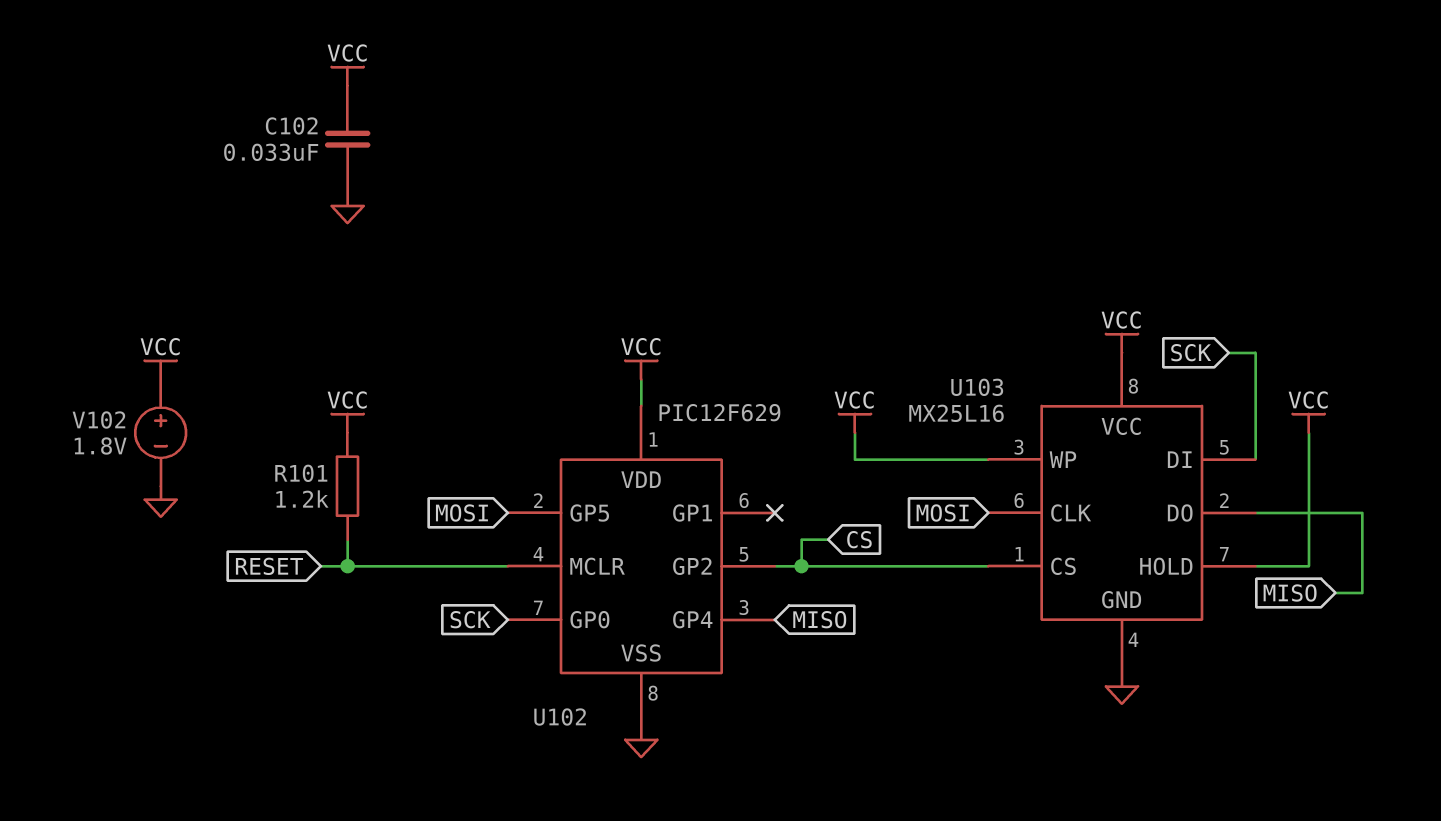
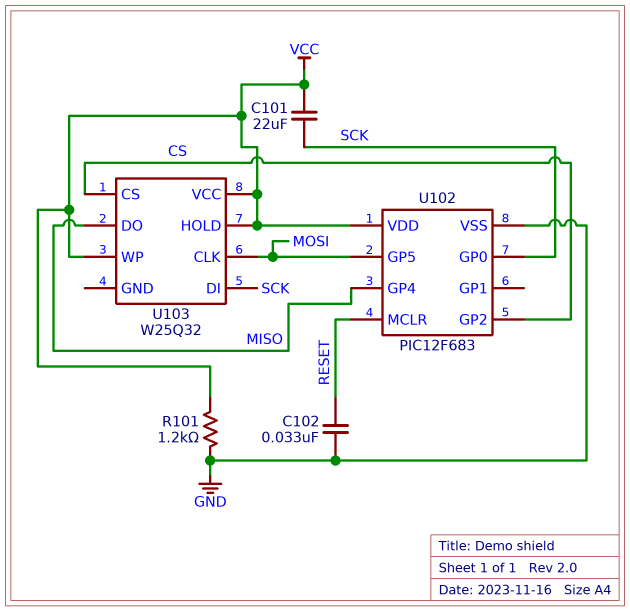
C101: none -> 22uF (SCK, VCC)
C102: 33nF (GND, VCC) -> 33nF (GND, RESET)
R101: 1.2k (RESET, VCC) -> 1.2k (GND, VCC)
U102: PIC12F629 -> PIC12F683
U103: MX25L16 -> W25Q32
U103 pin GND: GND -> none
V102: 1.8V (plus VCC, minus GND) -> none

